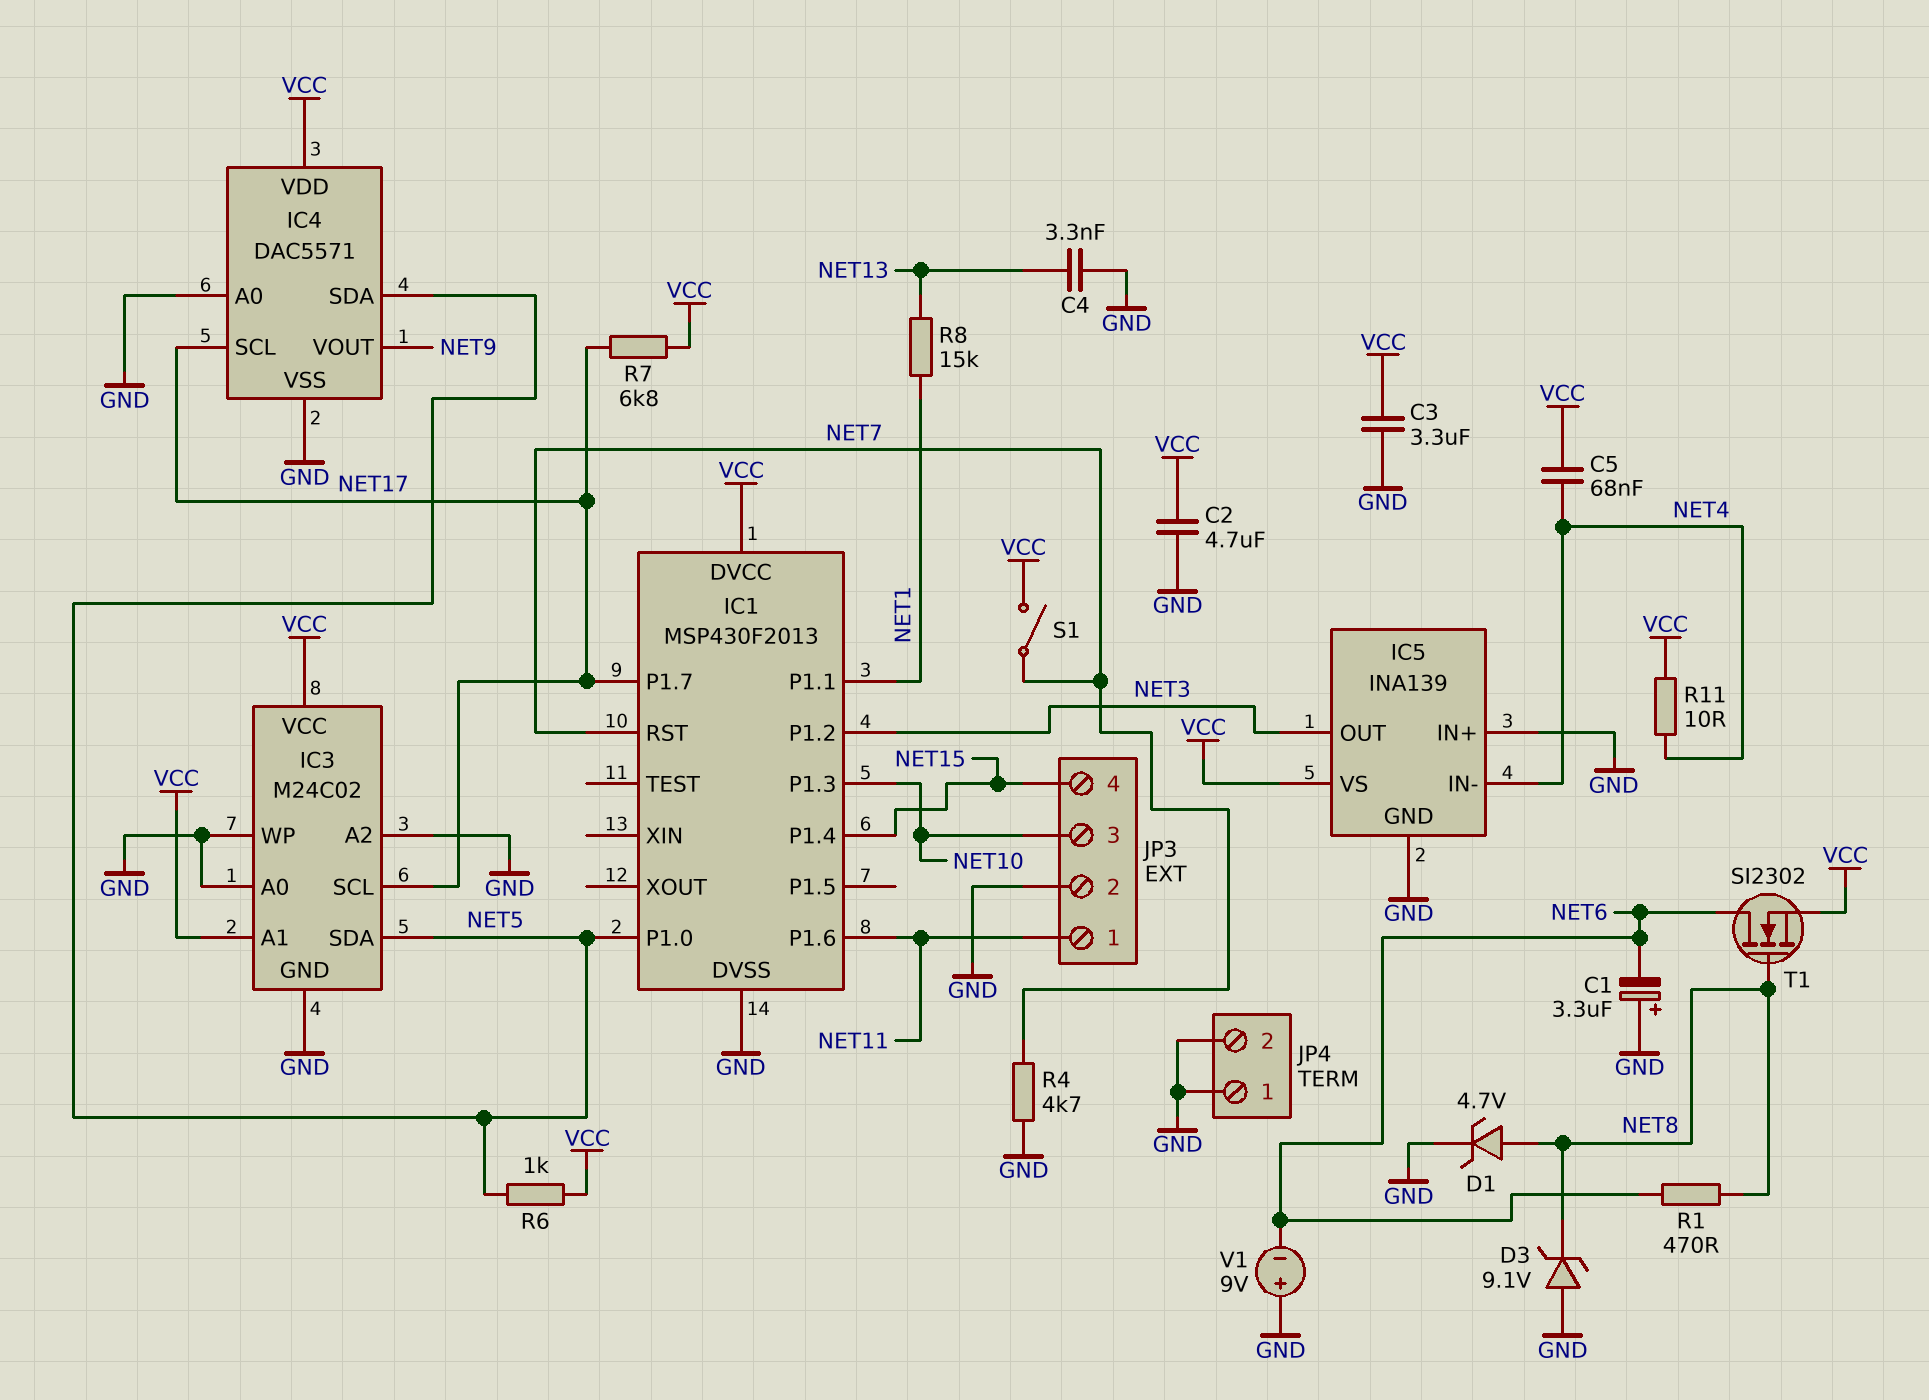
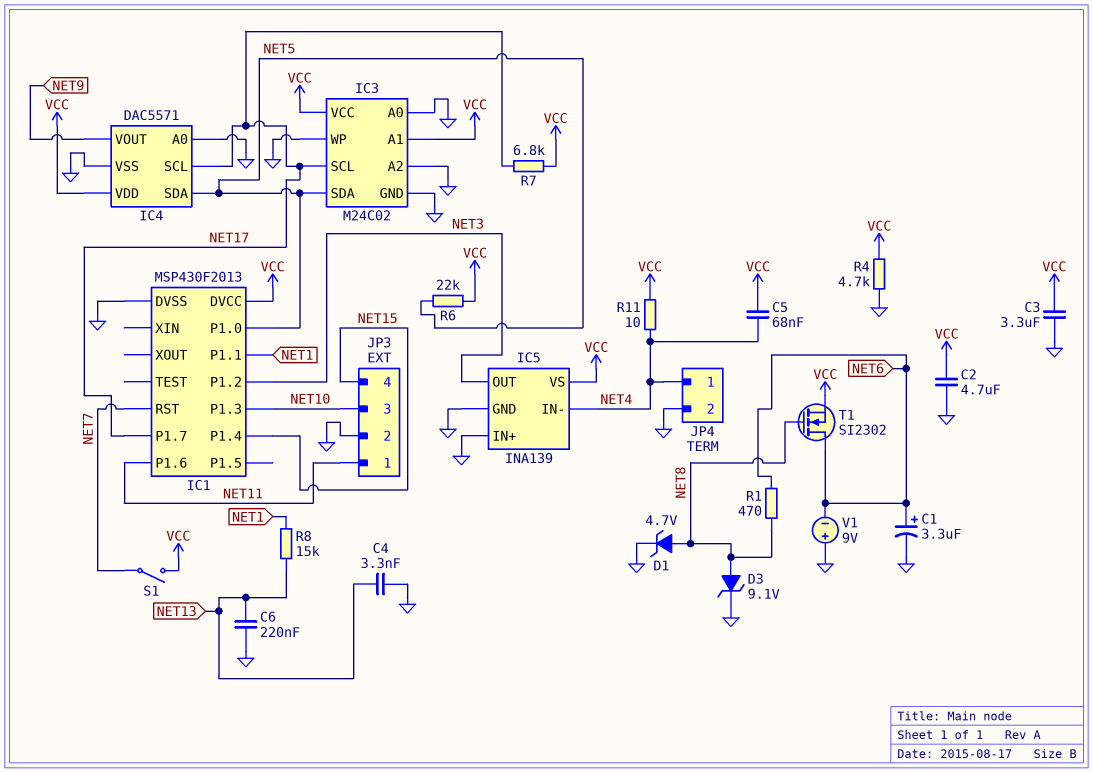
C1: 3.3uF (plus GND, minus NET6) -> 3.3uF (plus NET6, minus GND)
C6: none -> 220nF (GND, NET13)
D3: zener 9.1V (A GND, K NET8) -> zener 9.1V (A NET8, K GND)
JP4 pin 1: GND -> NET4
R4: 4.7k (GND, NET7) -> 4.7k (GND, VCC)
R6: 1k (NET5, VCC) -> 22k (NET5, VCC)

